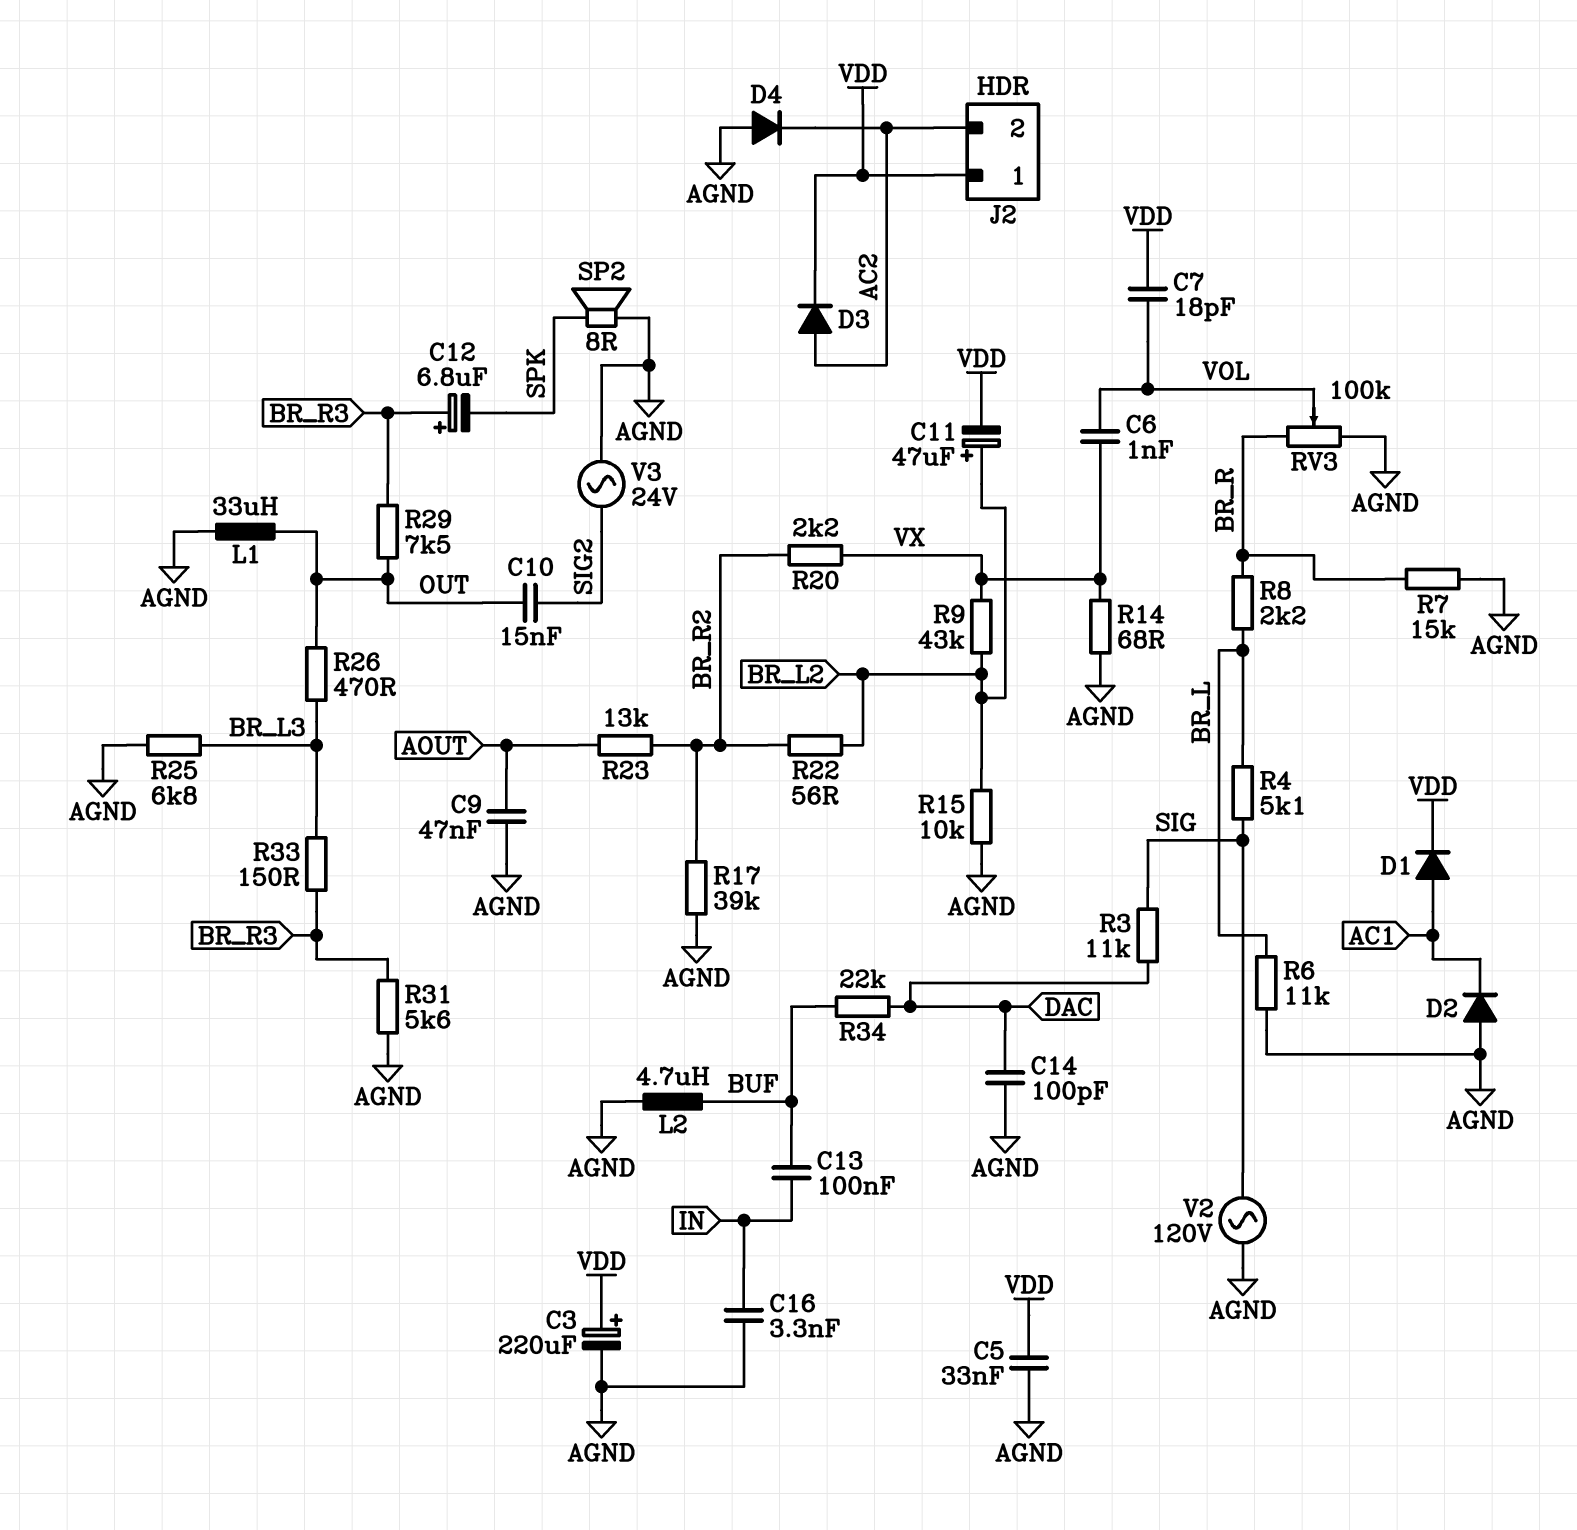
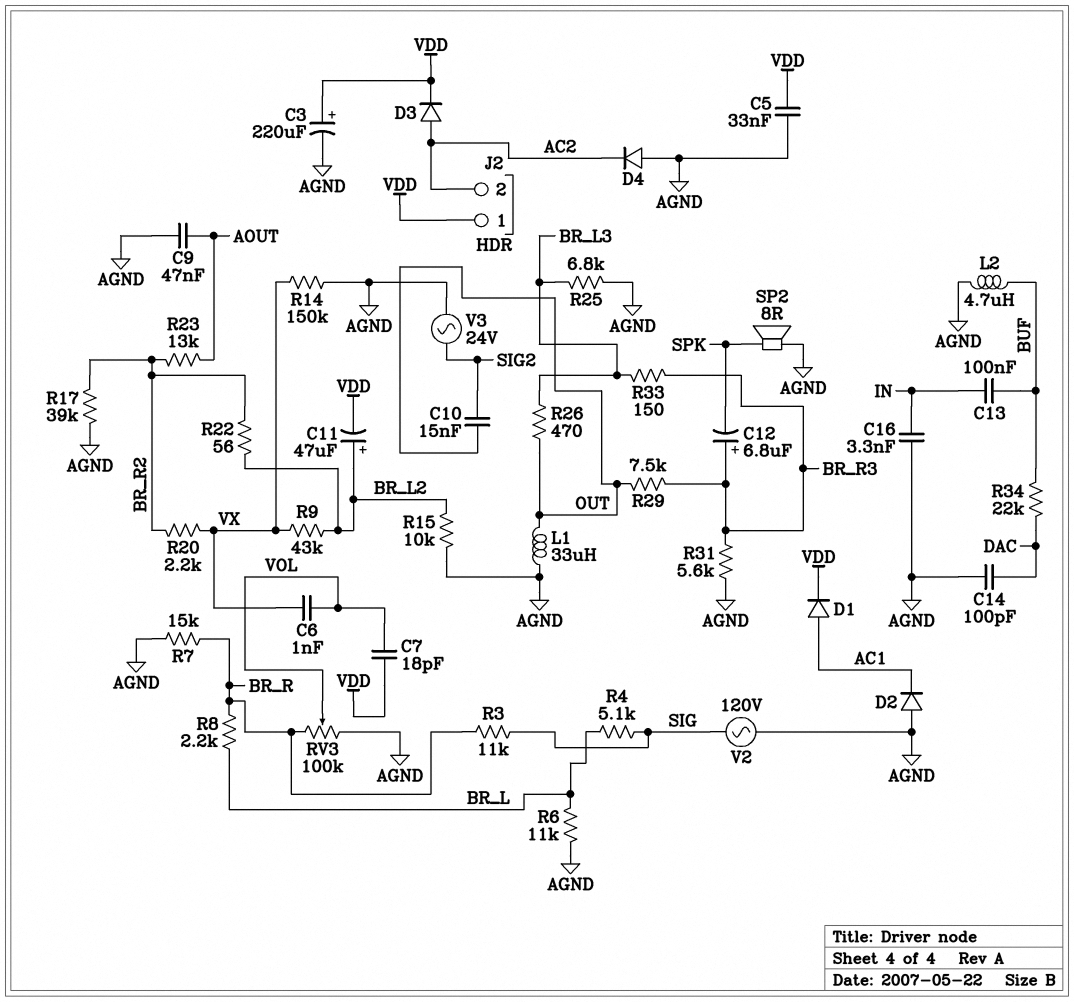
R3: 11k (DAC, SIG) -> 11k (BR_R, SIG)
R14: 68 (AGND, VX) -> 150k (AGND, VX)

